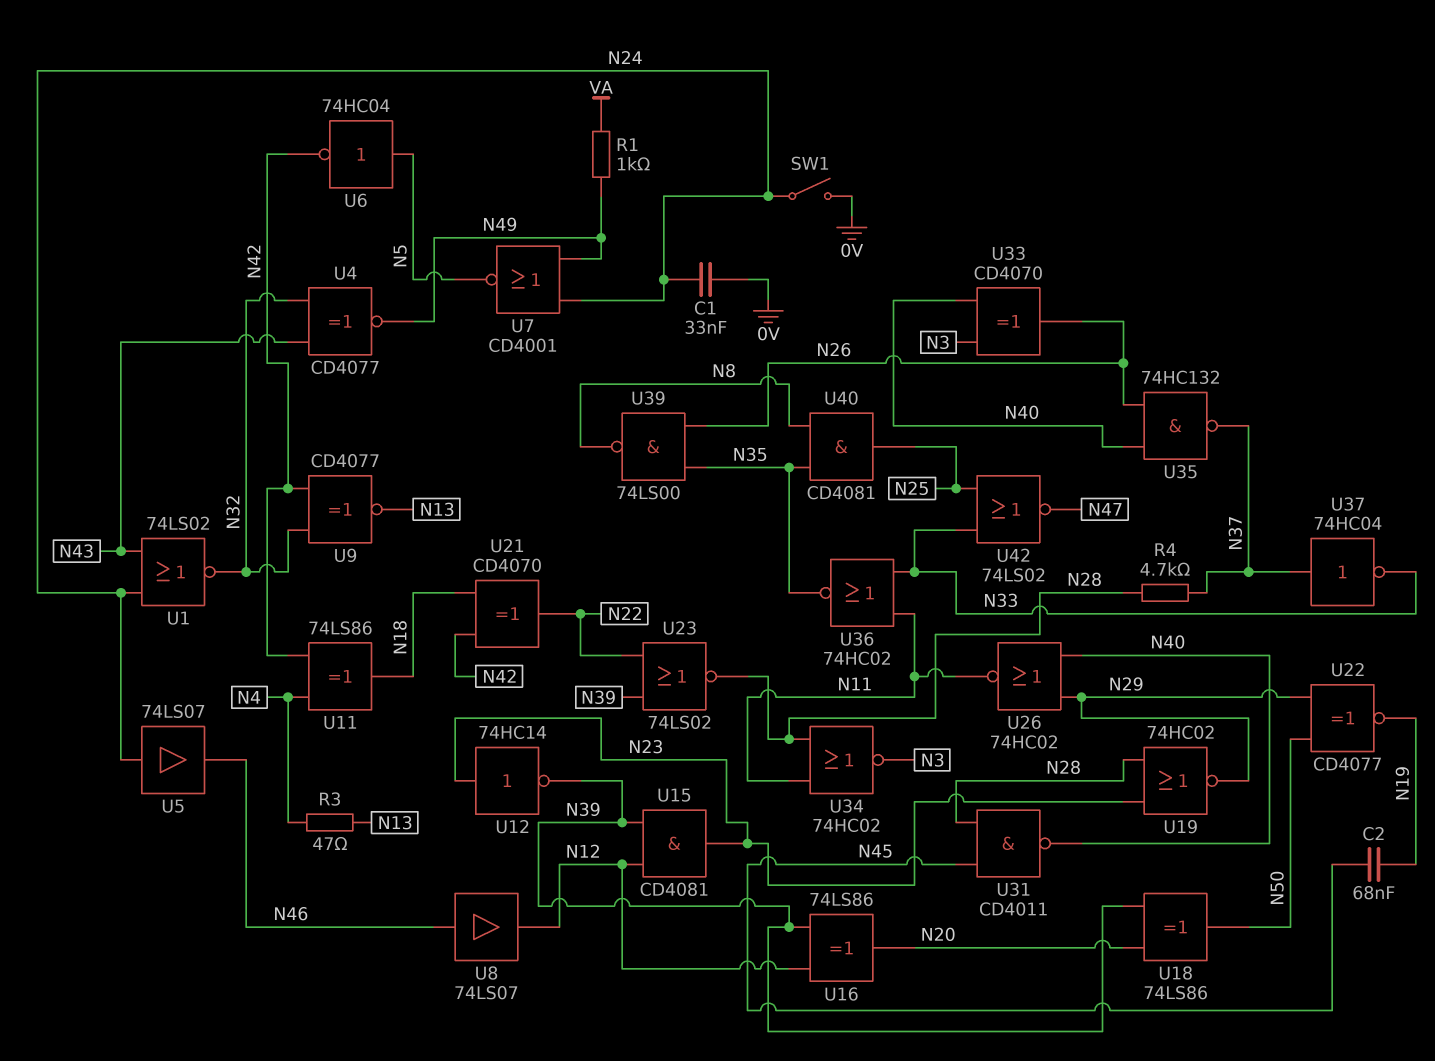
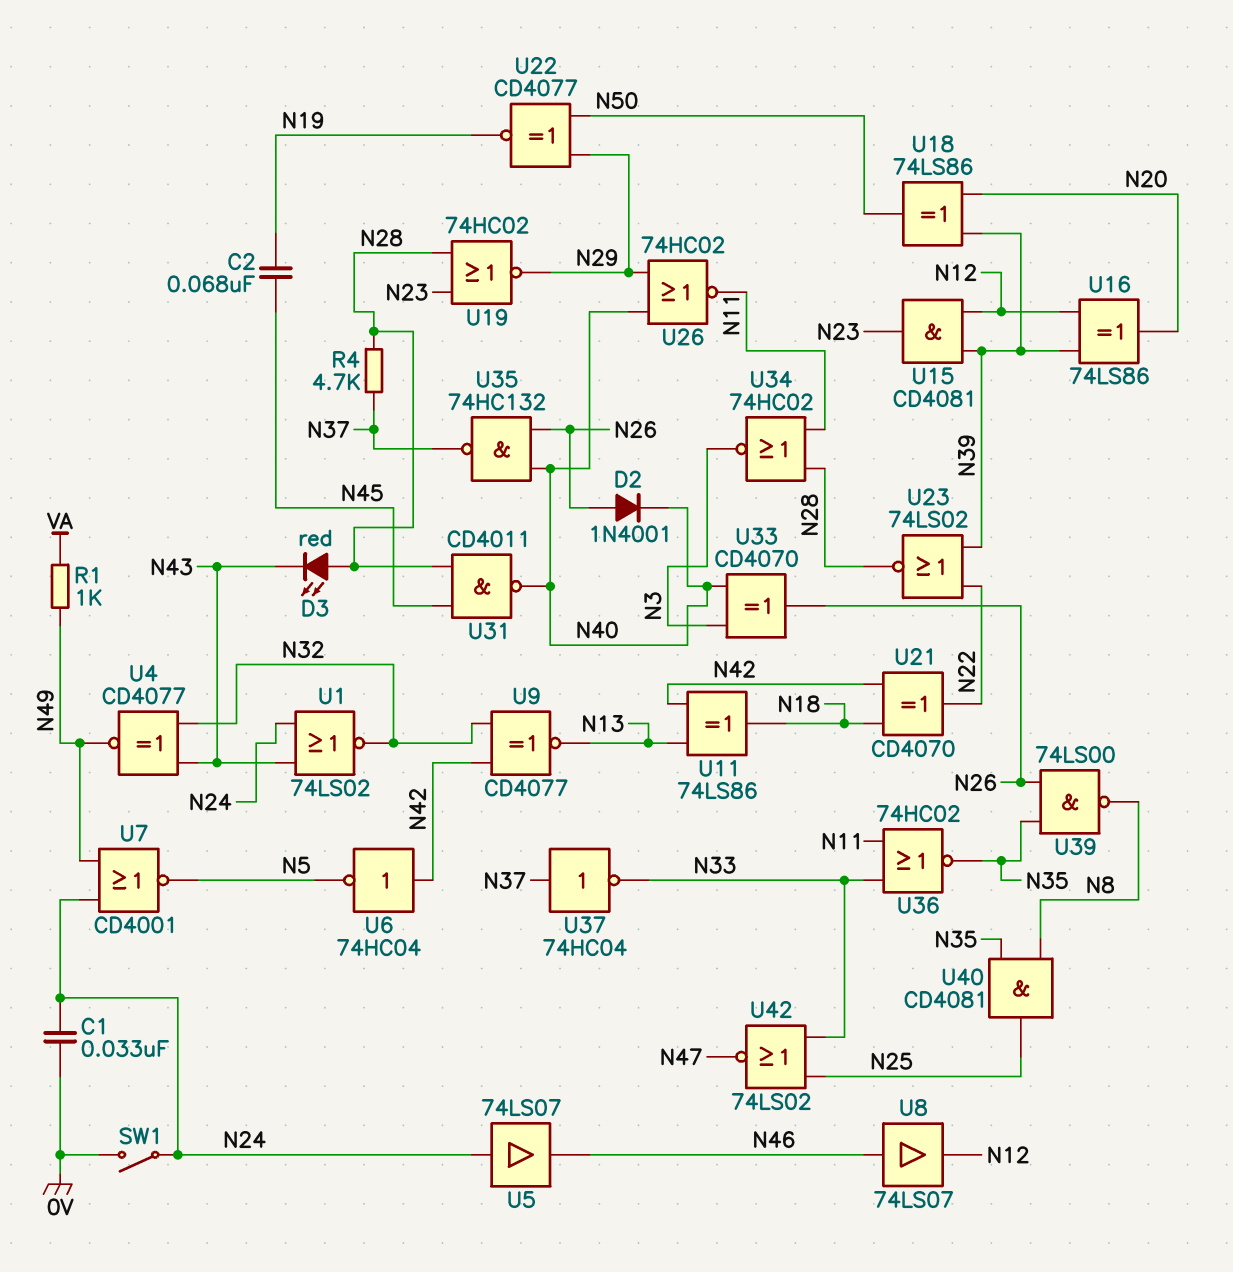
D2: none -> diode 1N4001 (A N26, K N40)
D3: none -> LED red (A N28, K N43)
R3: 47 (N4, N13) -> none
U6: NOT 74HC04 (in N5, out N42) -> NOT 74HC04 (in N42, out N5)
U11: XOR 74LS86 (in N4, in N42, out N18) -> XOR 74LS86 (in N13, in N42, out N18)
U12: NOT 74HC14 (in N23, out N39) -> none

